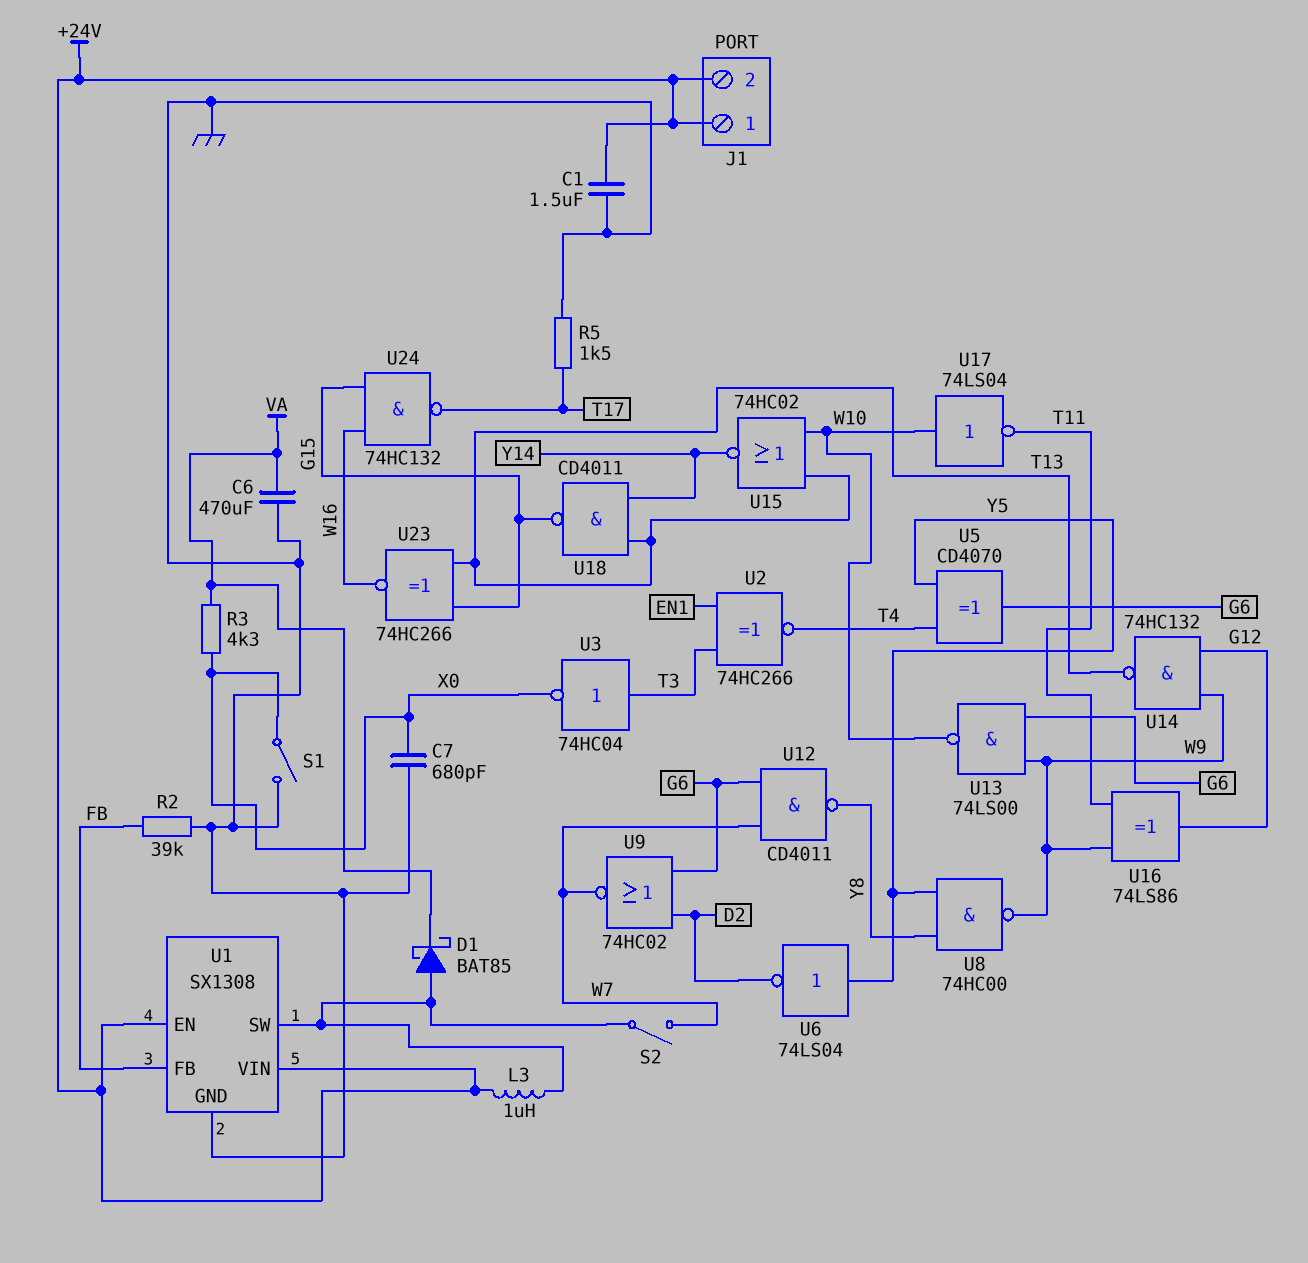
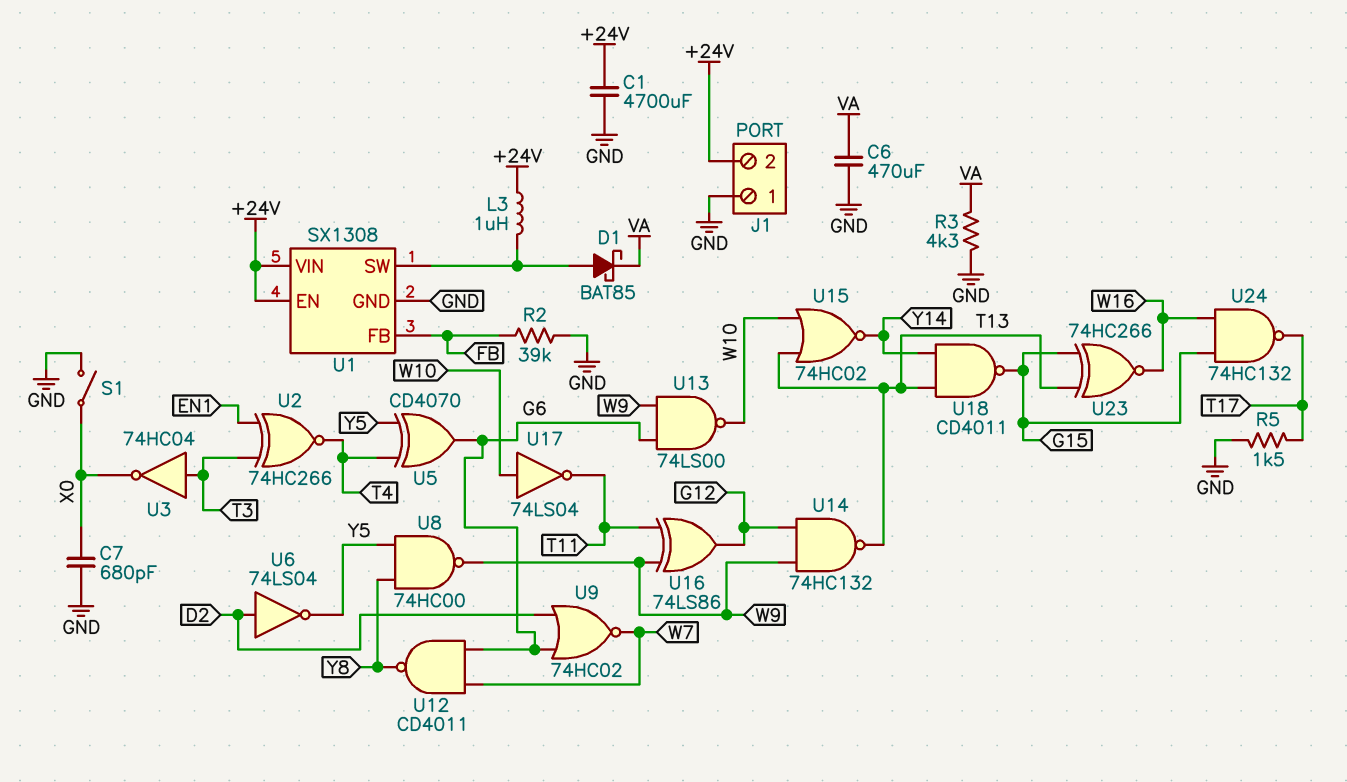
C1: 1.5uF (+24V, GND) -> 4700uF (+24V, GND)
J1 pin 1: +24V -> GND
R3: 4.3k (VA, X0) -> 4.3k (GND, VA)
S2: switch (U1/SW, W7) -> none
U6: NOT 74LS04 (in Y5, out D2) -> NOT 74LS04 (in D2, out Y5)

